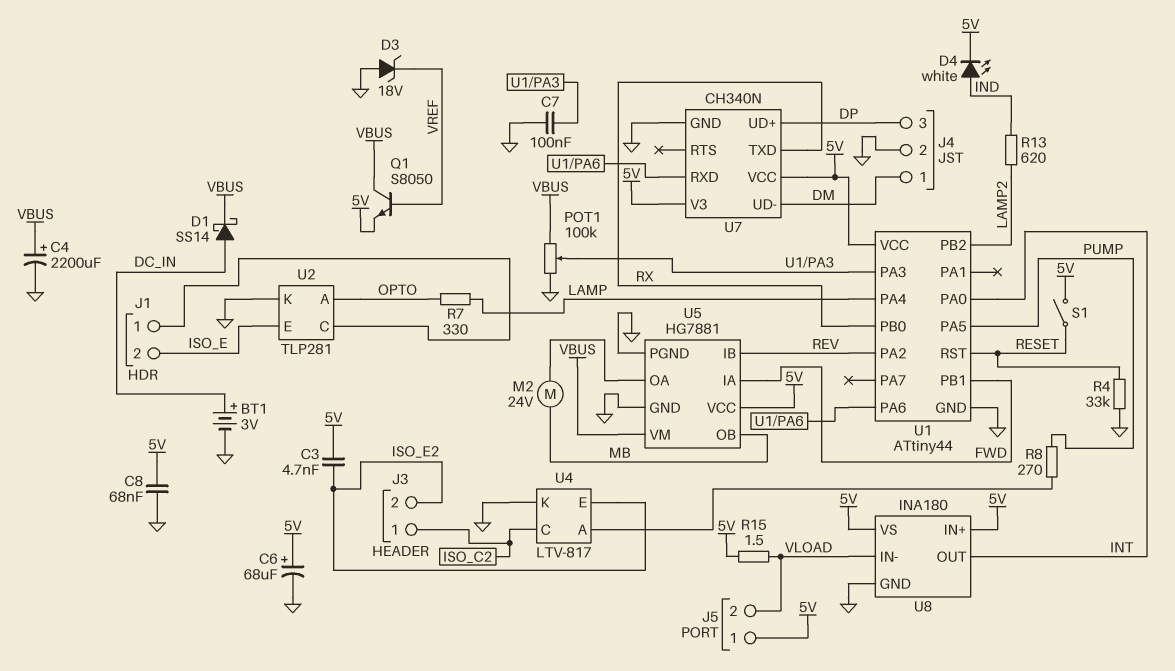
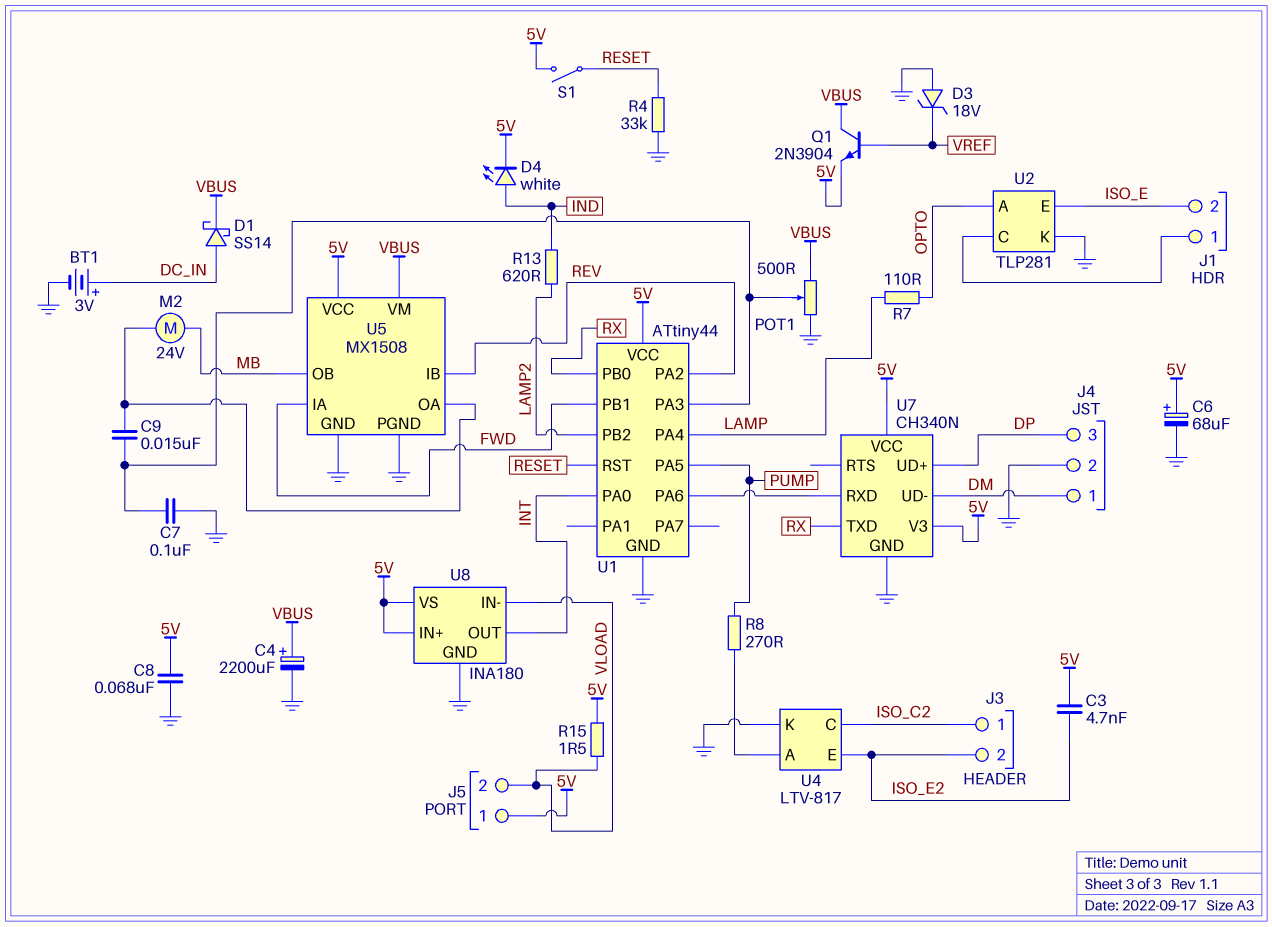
C9: none -> 15nF (U1/PA3, U5/OA)
POT1: 100k (GND, VBUS, wiper U1/PA3) -> 500 (GND, VBUS, wiper U1/PA3)
Q1: NPN S8050 (B VREF, C VBUS, E 5V) -> NPN 2N3904 (B VREF, C VBUS, E 5V)
R7: 330 (LAMP, OPTO) -> 110 (LAMP, OPTO)
U5: HG7881 -> MX1508

